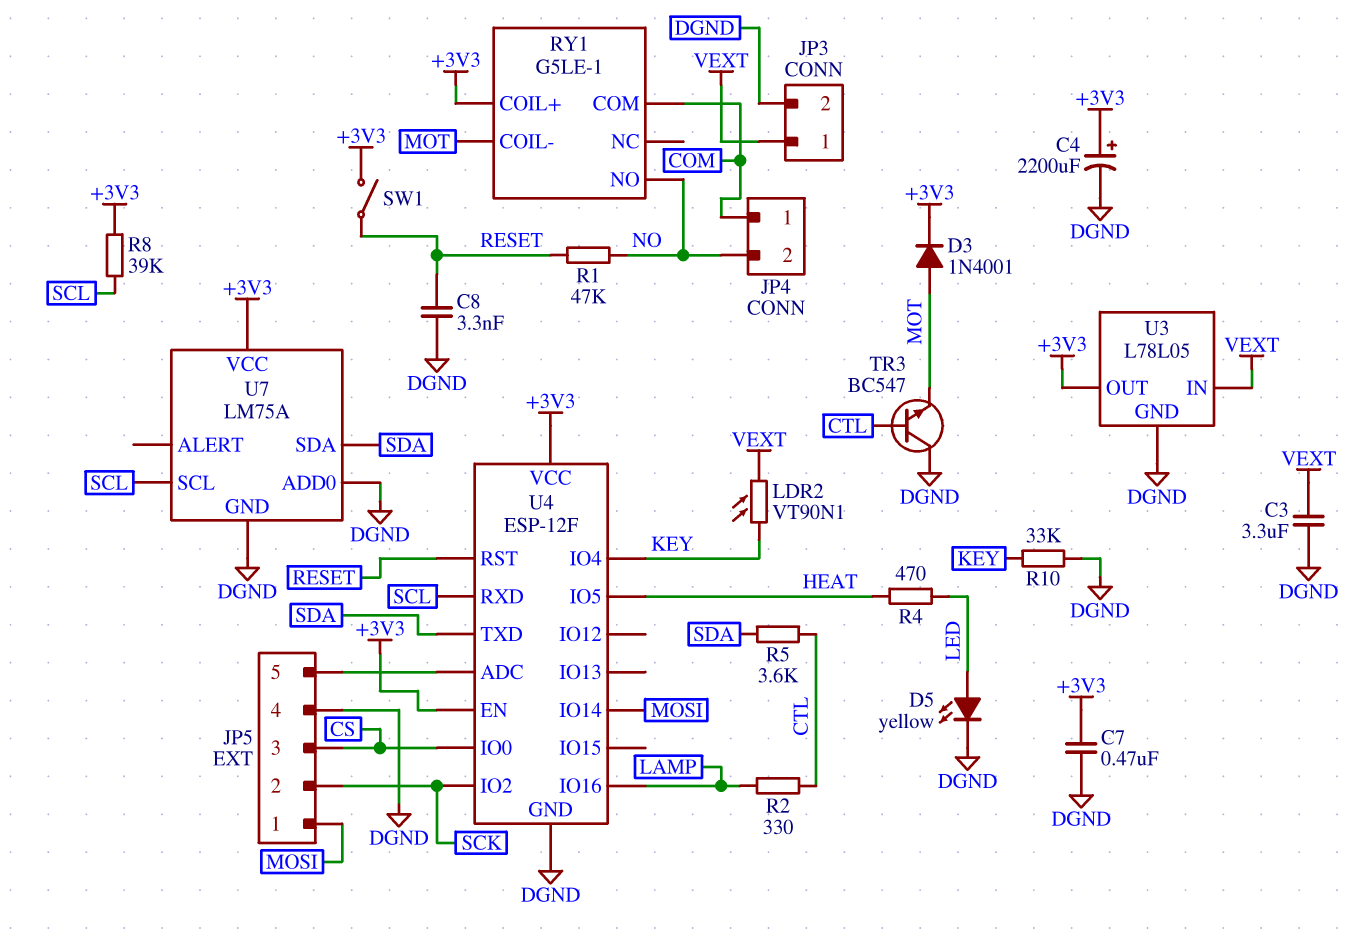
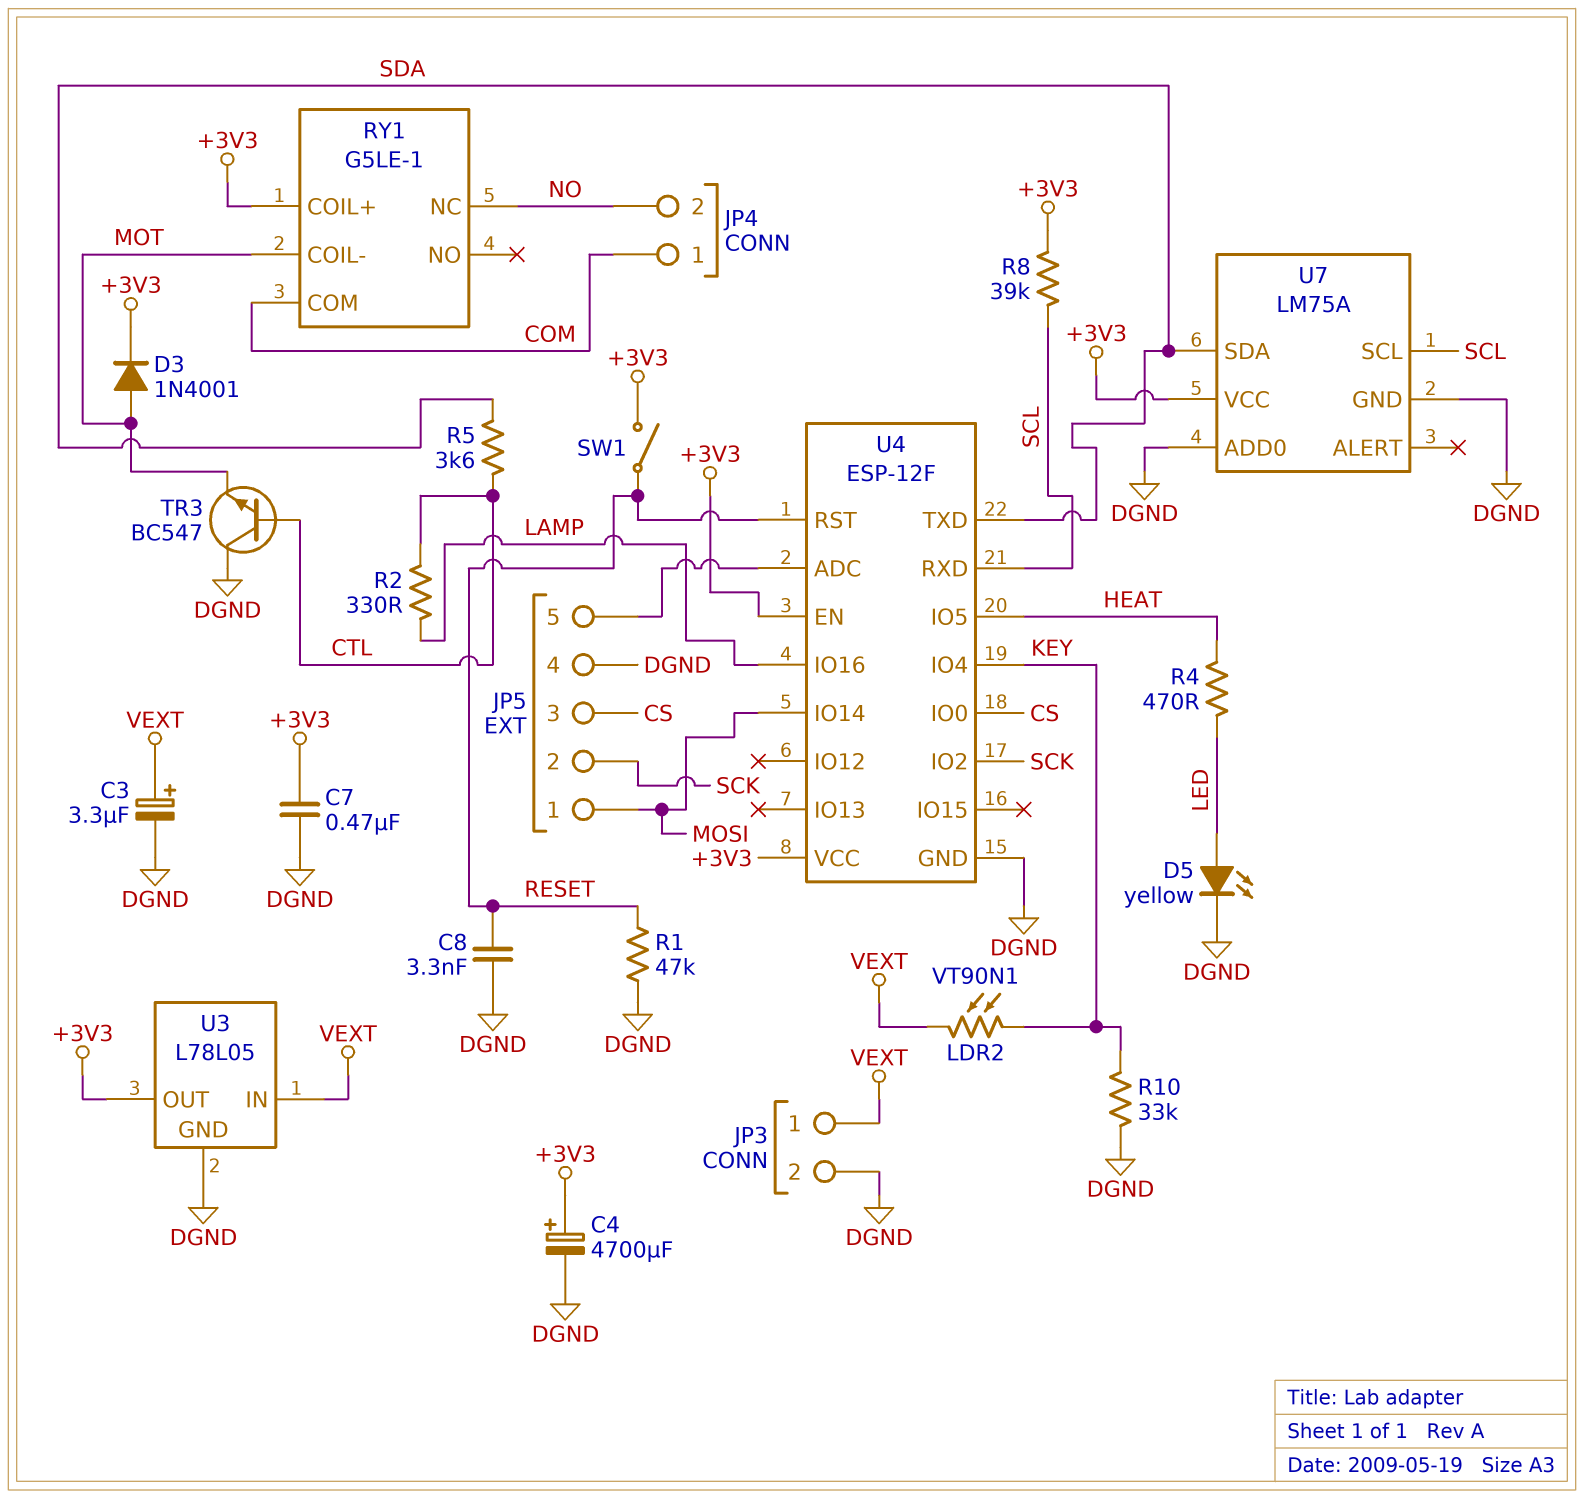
C3: 3.3uF (DGND, VEXT) -> 3.3uF (plus VEXT, minus DGND)
C4: 2200uF (plus +3V3, minus DGND) -> 4700uF (plus +3V3, minus DGND)
R1: 47k (NO, RESET) -> 47k (DGND, RESET)
RY1 pin NC: none -> NO
RY1 pin NO: NO -> none

